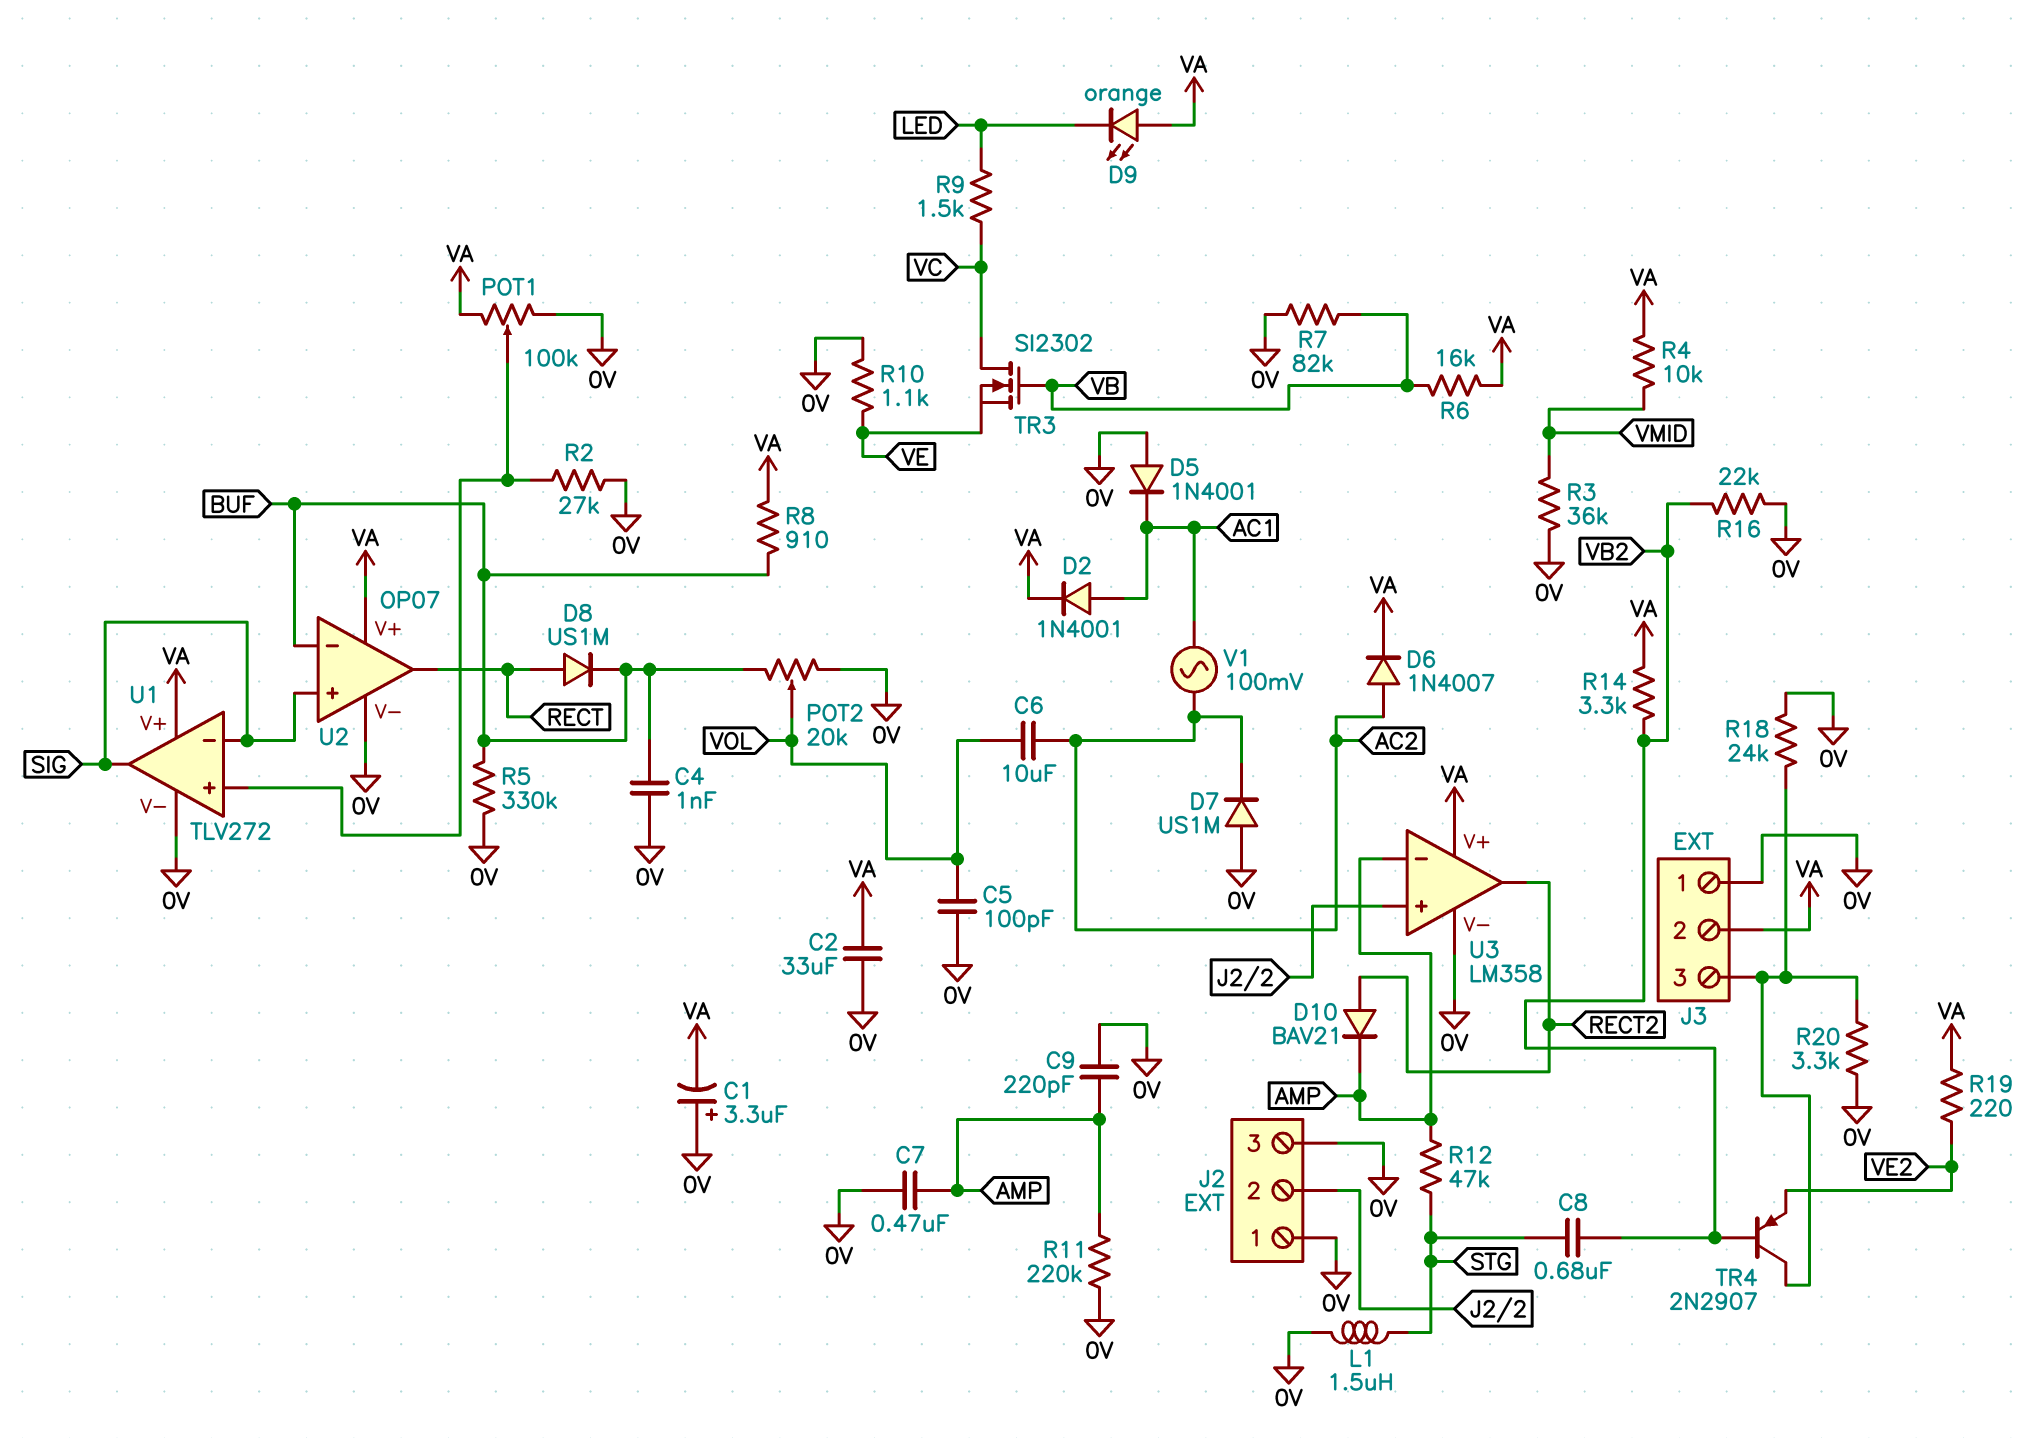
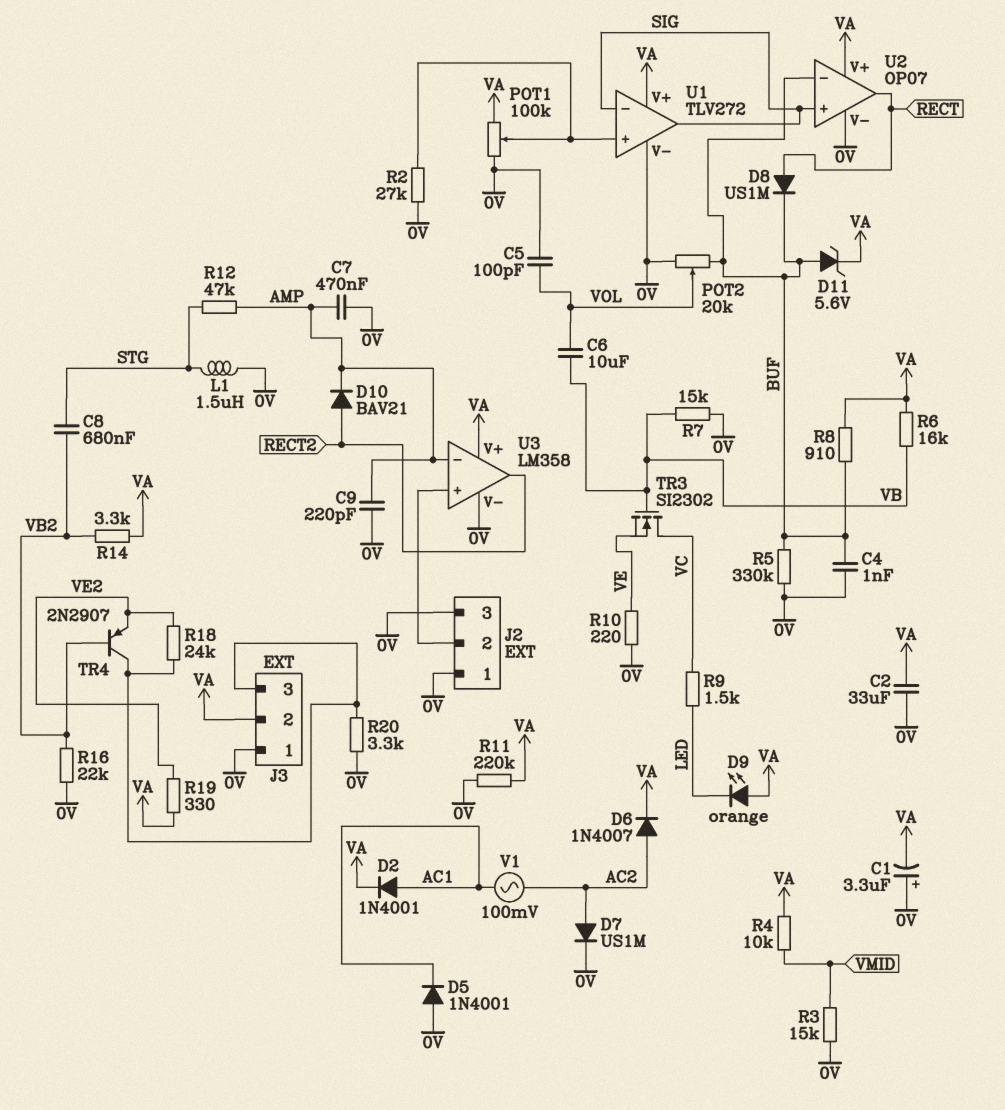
C6: 10uF (AC2, VOL) -> 10uF (VB, VOL)
D7: diode US1M (A 0V, K AC2) -> diode US1M (A AC2, K 0V)
D11: none -> zener 5.6V (A BUF, K VA)
R3: 36k (0V, VMID) -> 15k (0V, VMID)
R7: 82k (0V, VB) -> 15k (0V, VB)
R10: 1.1k (0V, VE) -> 220 (0V, VE)
R11: 220k (0V, AMP) -> 220k (0V, VA)
R18: 24k (0V, J3/3) -> 24k (J3/3, VE2)
R19: 220 (VA, VE2) -> 330 (VA, VE2)

